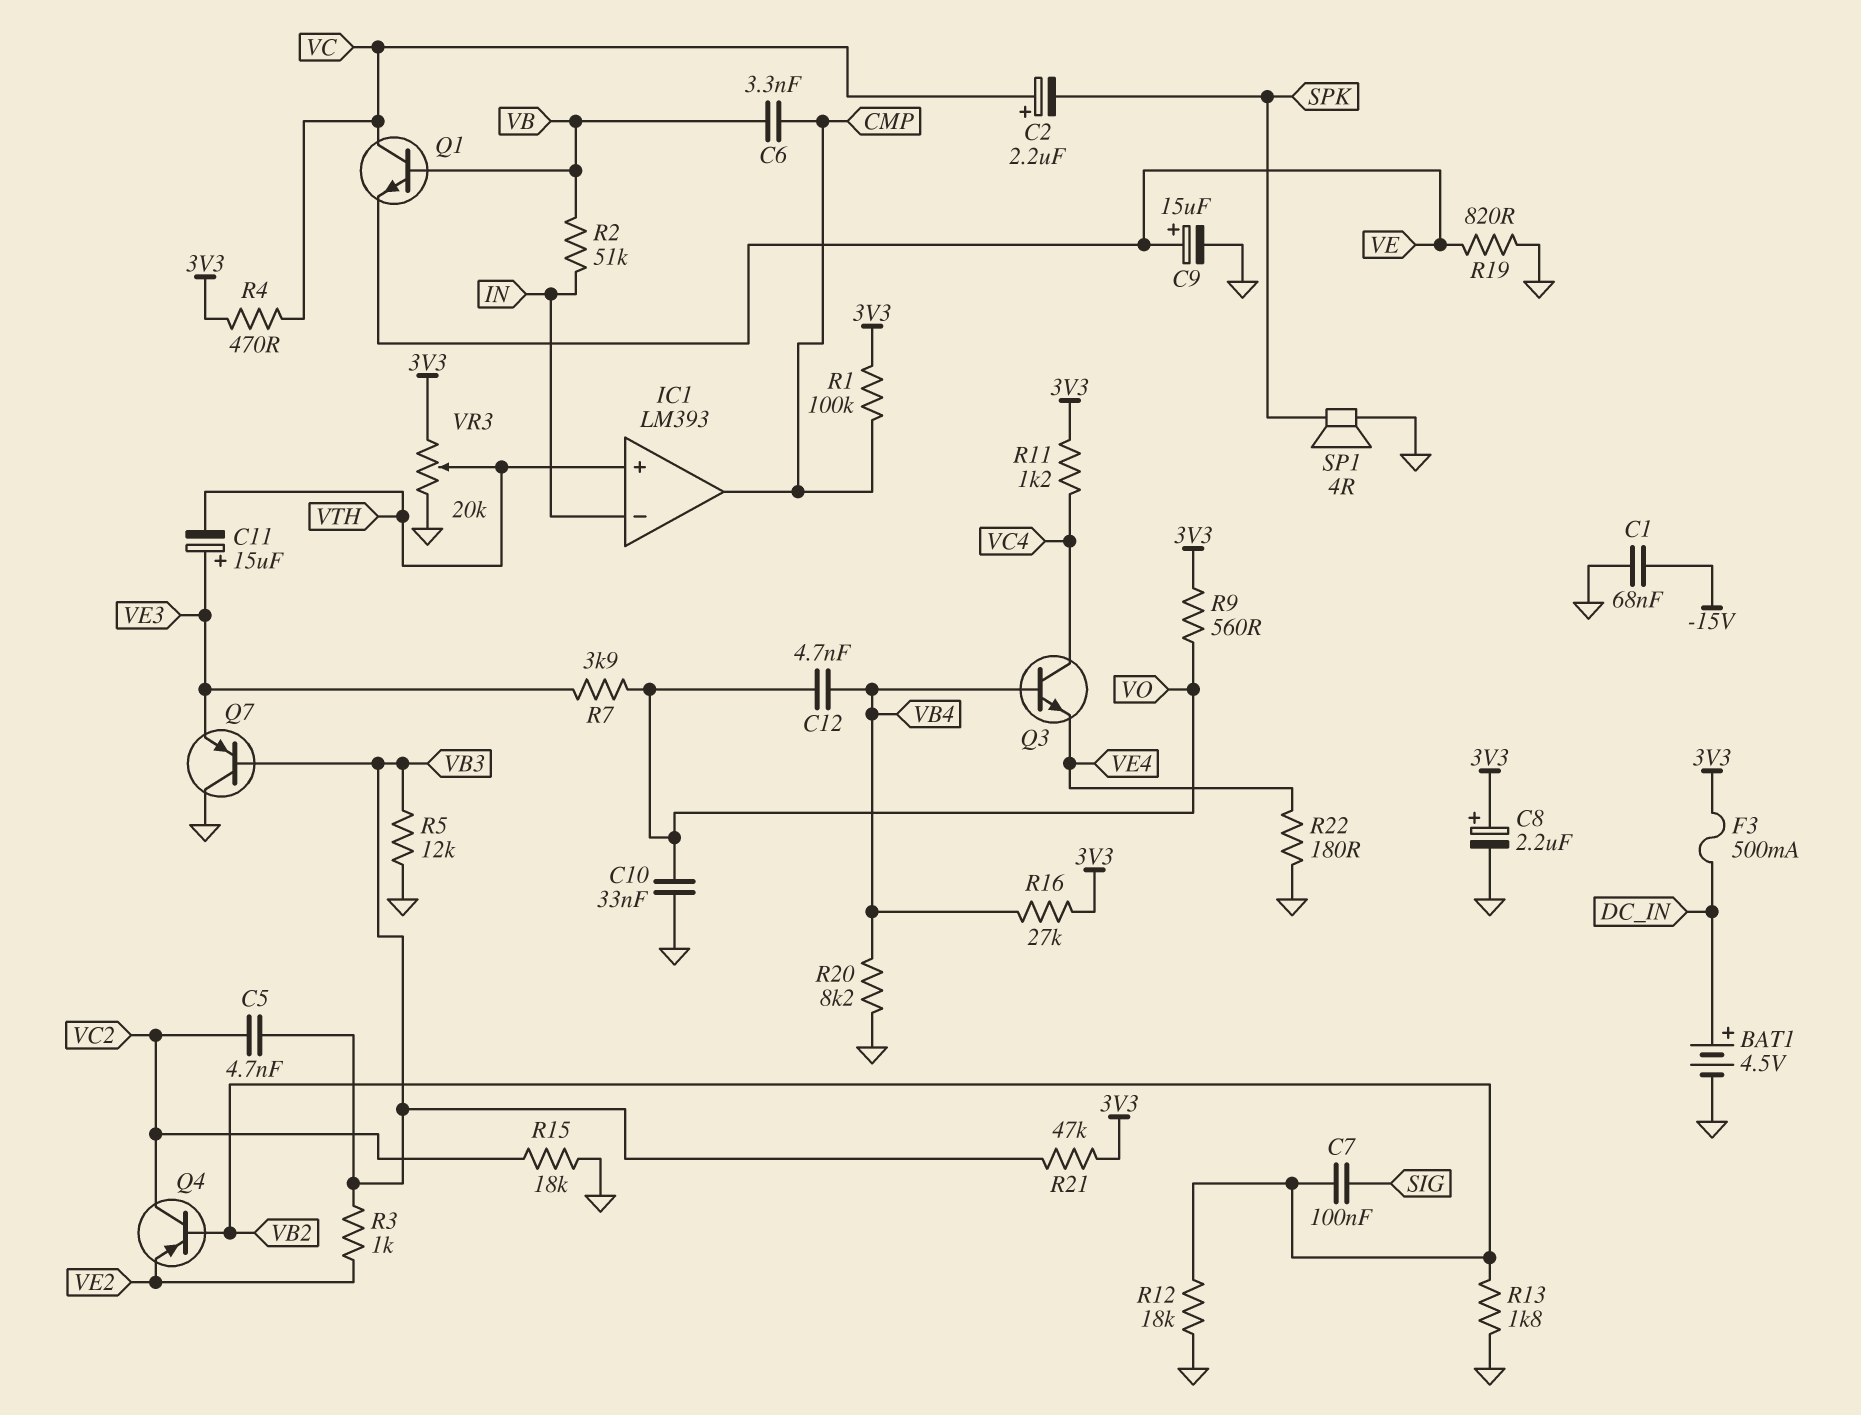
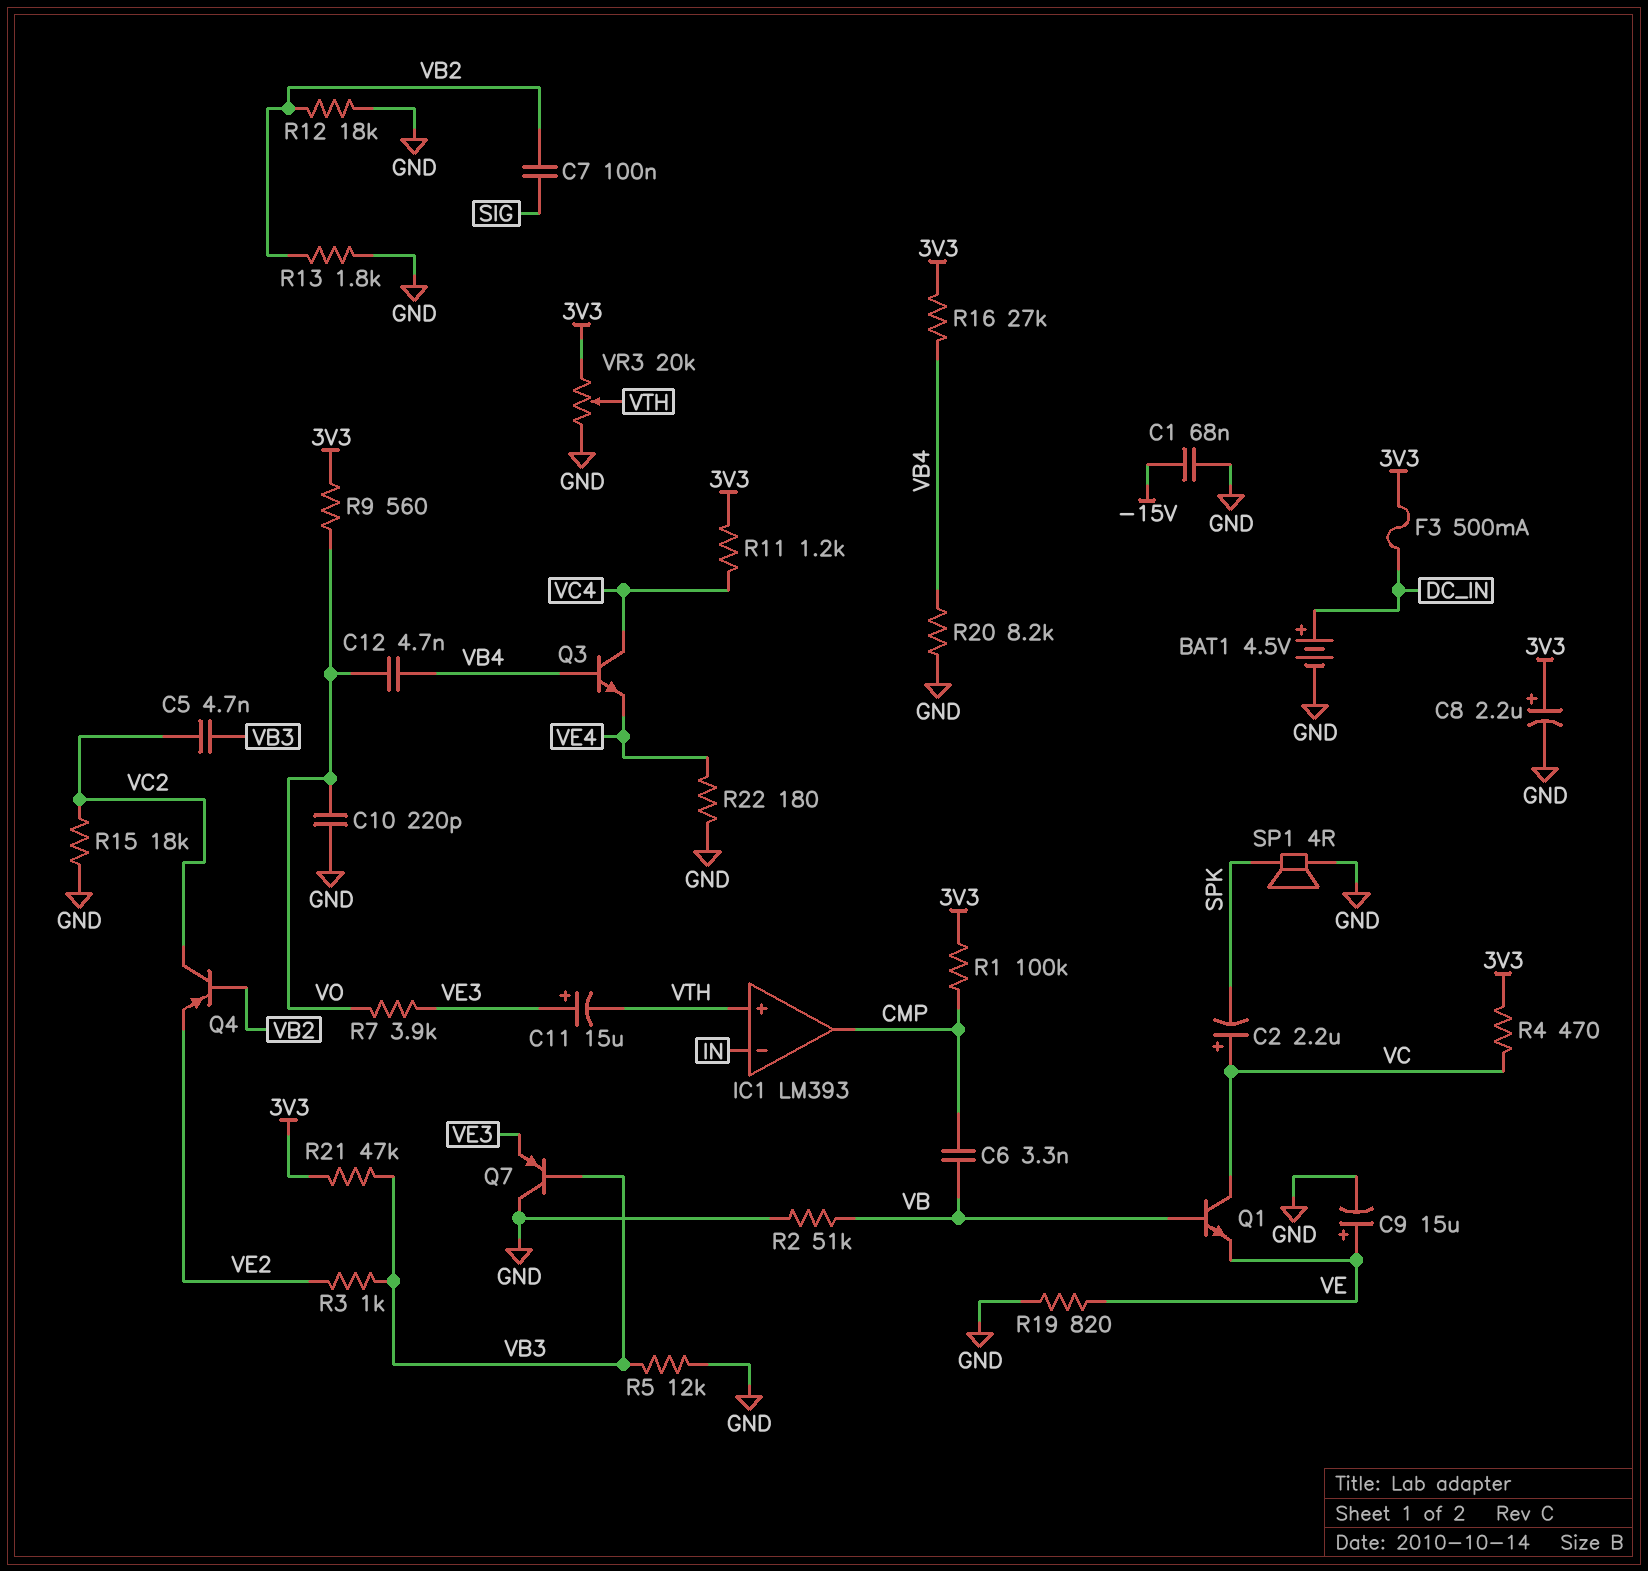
C10: 33nF (GND, VO) -> 220pF (GND, VO)
R2: 51k (IN, VB) -> 51k (GND, VB)

